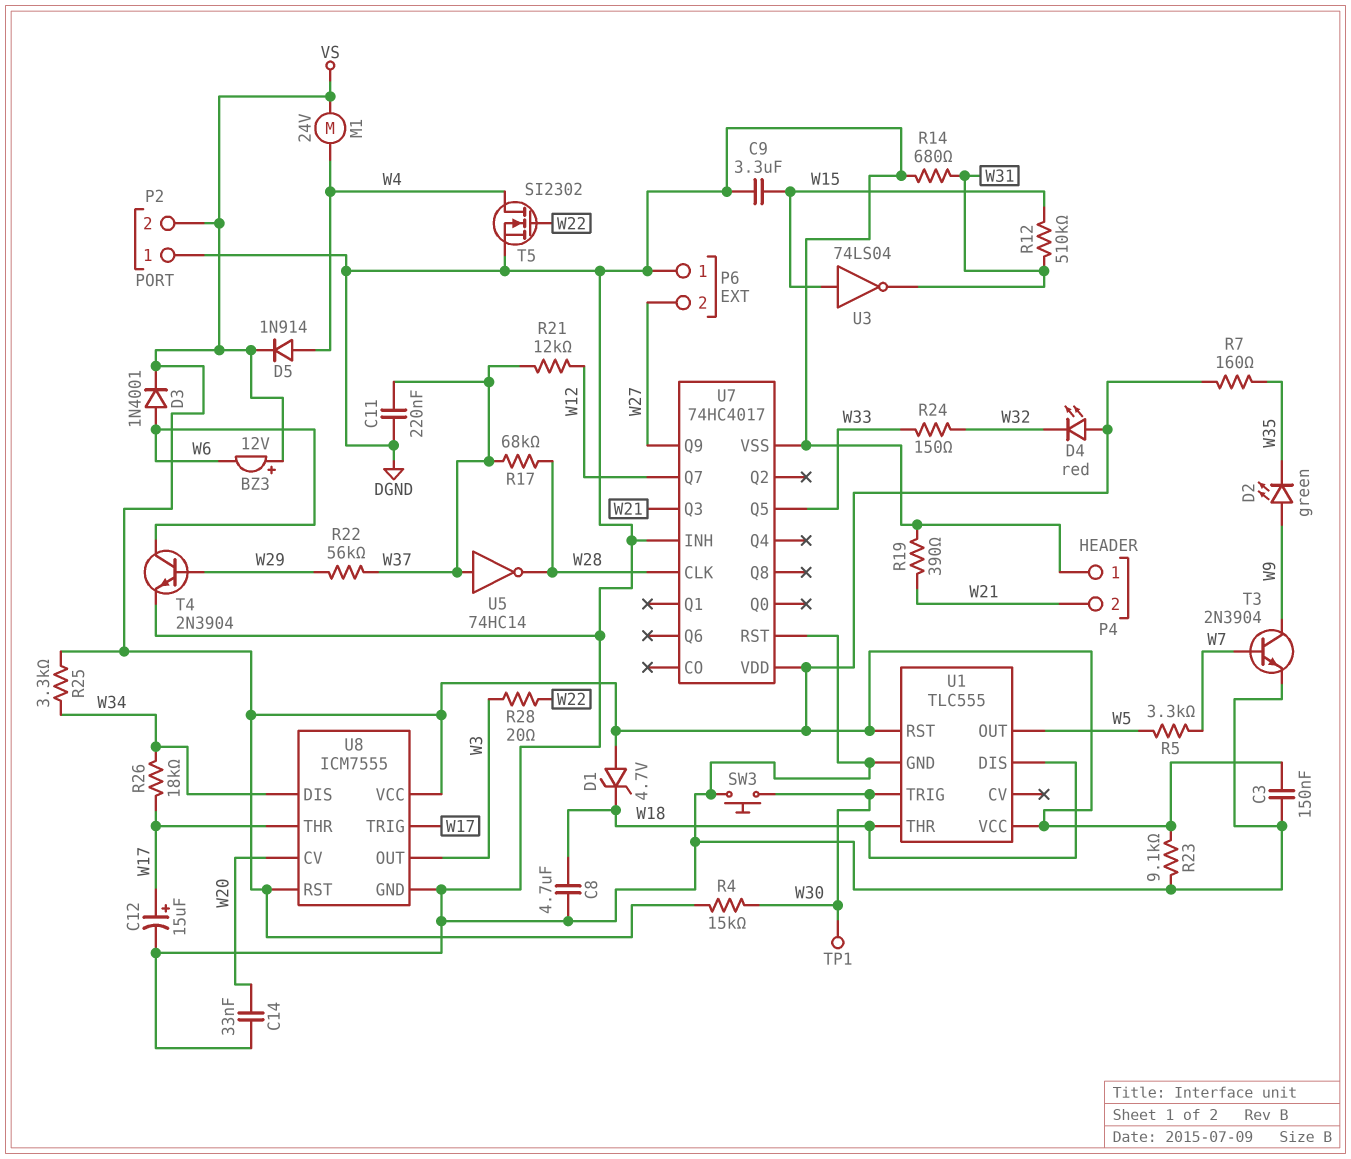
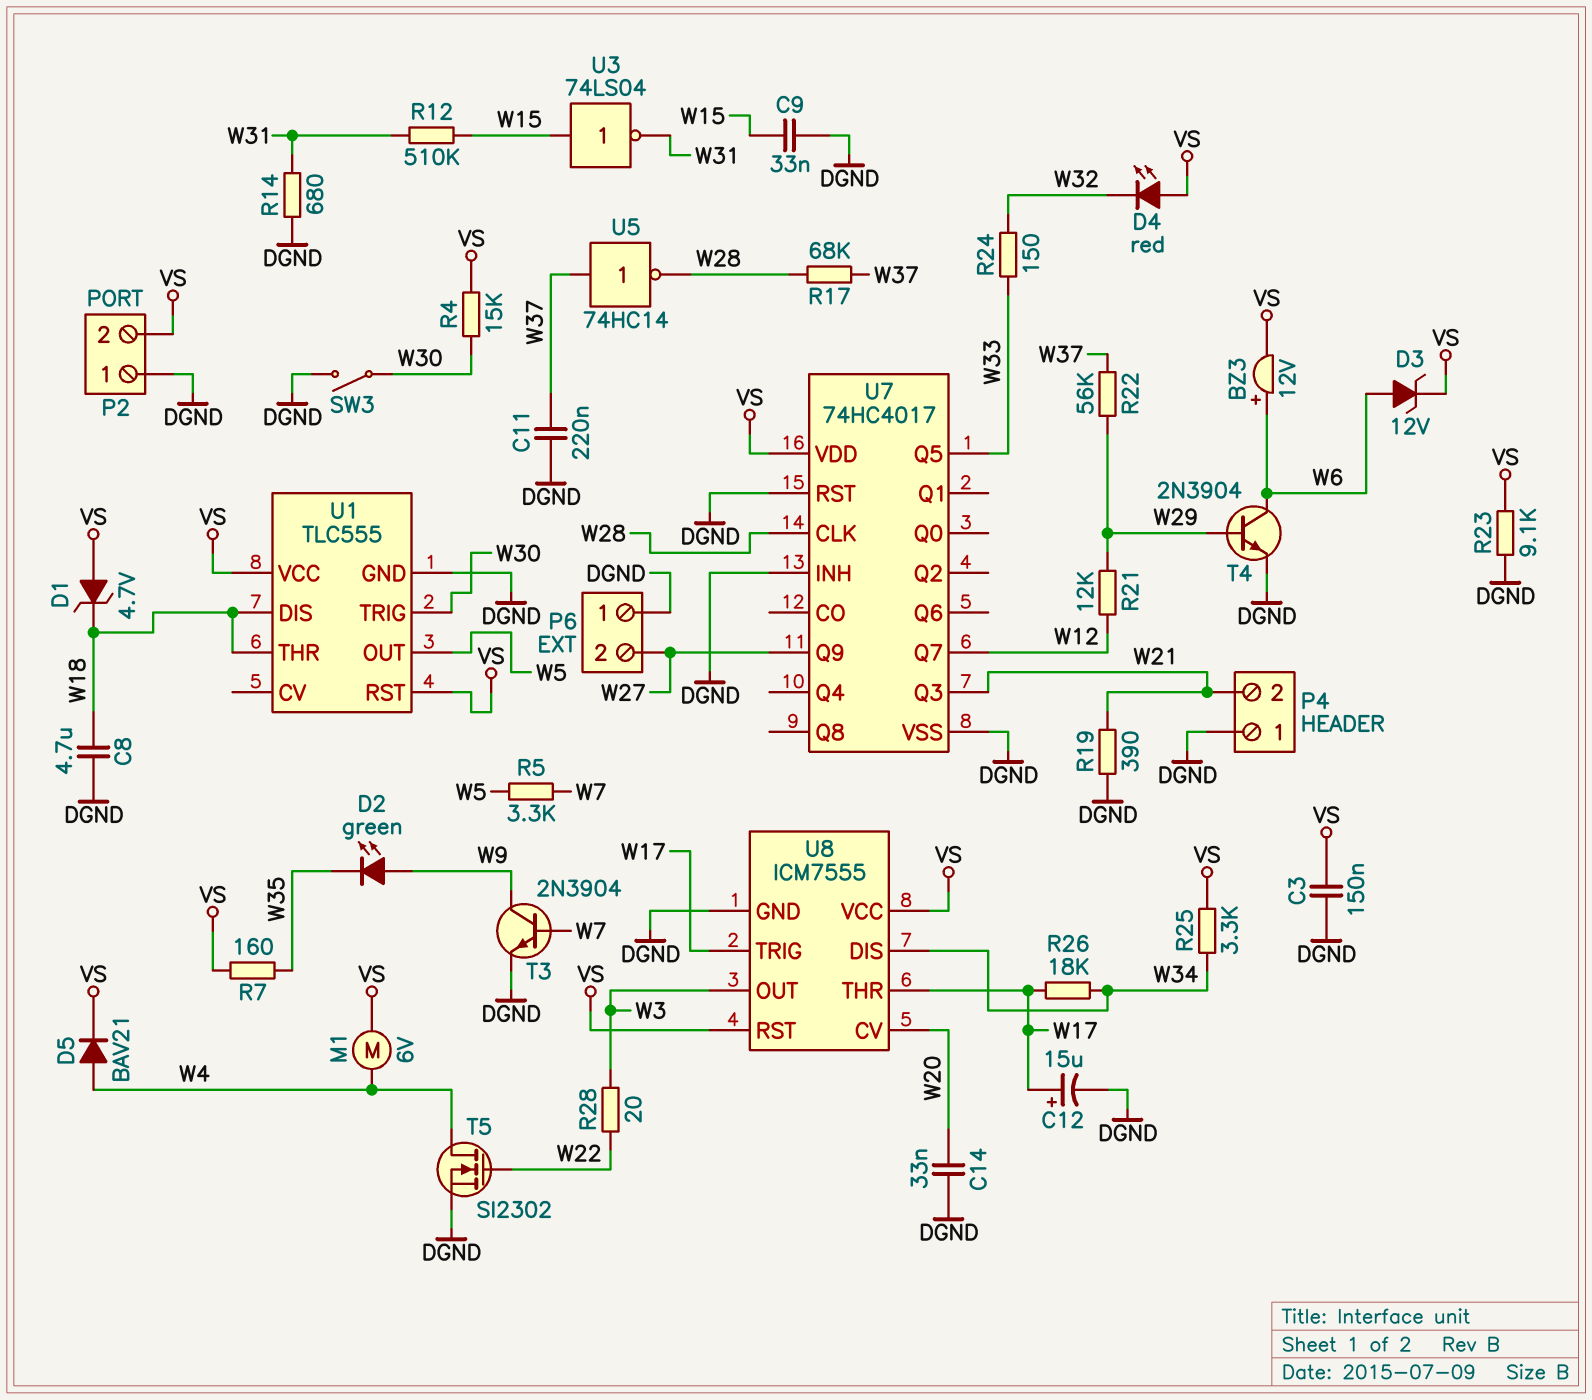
BZ3: buzzer 12V (plus VS, minus W6) -> buzzer 12V (plus W6, minus VS)
C9: 3.3uF (DGND, W15) -> 33nF (DGND, W15)
D3: diode 1N4001 (A W6, K VS) -> zener 12V (A W6, K VS)
D5: diode 1N914 (A W4, K VS) -> diode BAV21 (A W4, K VS)
M1: motor 24V (VS, W4) -> motor 6V (VS, W4)
R21: 12k (W12, W37) -> 12k (W12, W29)
SW3: button (DGND, W30) -> switch (DGND, W30)
TP1: test point (W30) -> none

